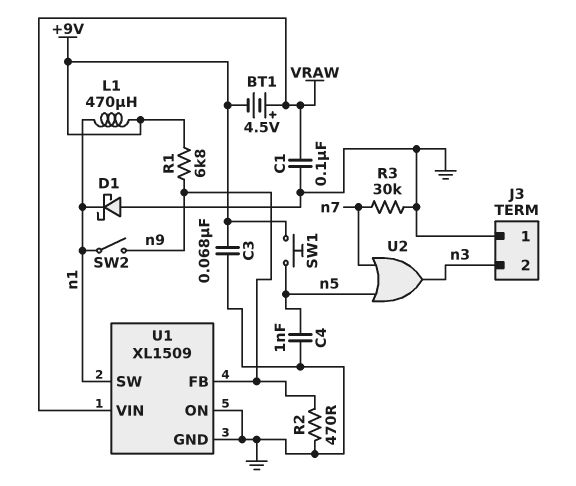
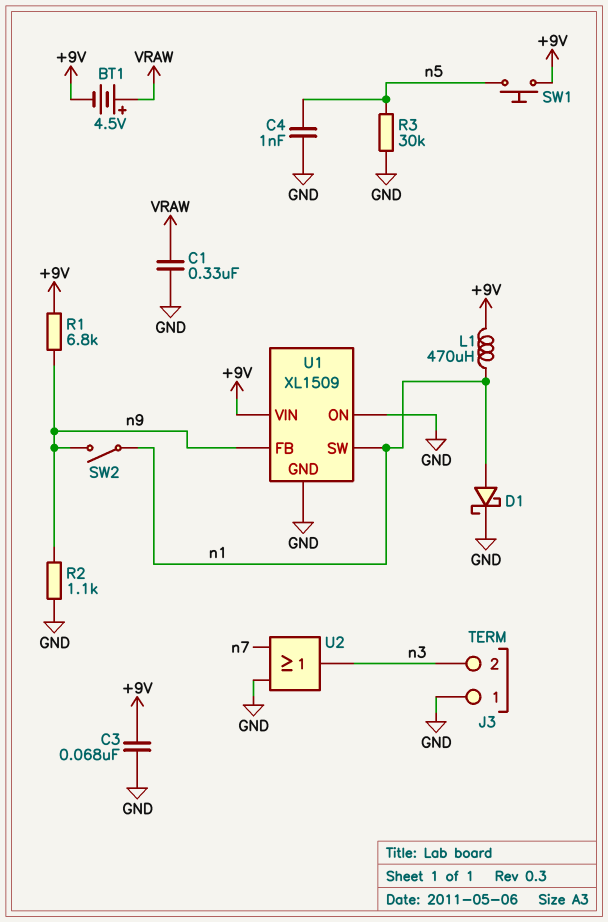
C1: 100nF (GND, VRAW) -> 330nF (GND, VRAW)
D1: schottky (A GND, K n1) -> schottky (A n1, K GND)
R2: 470 (GND, n9) -> 1.1k (GND, n9)
R3: 30k (GND, n7) -> 30k (GND, n5)
U1 pin VIN: VRAW -> +9V
U2: OR (in n5, in n7, out n3) -> OR (in GND, in n7, out n3)

